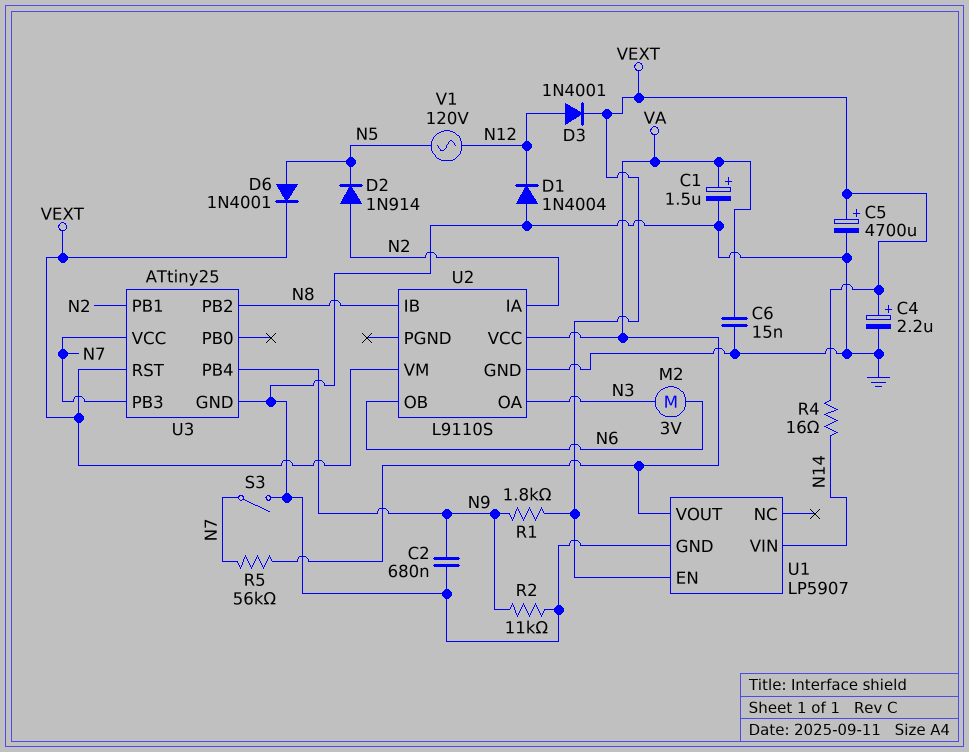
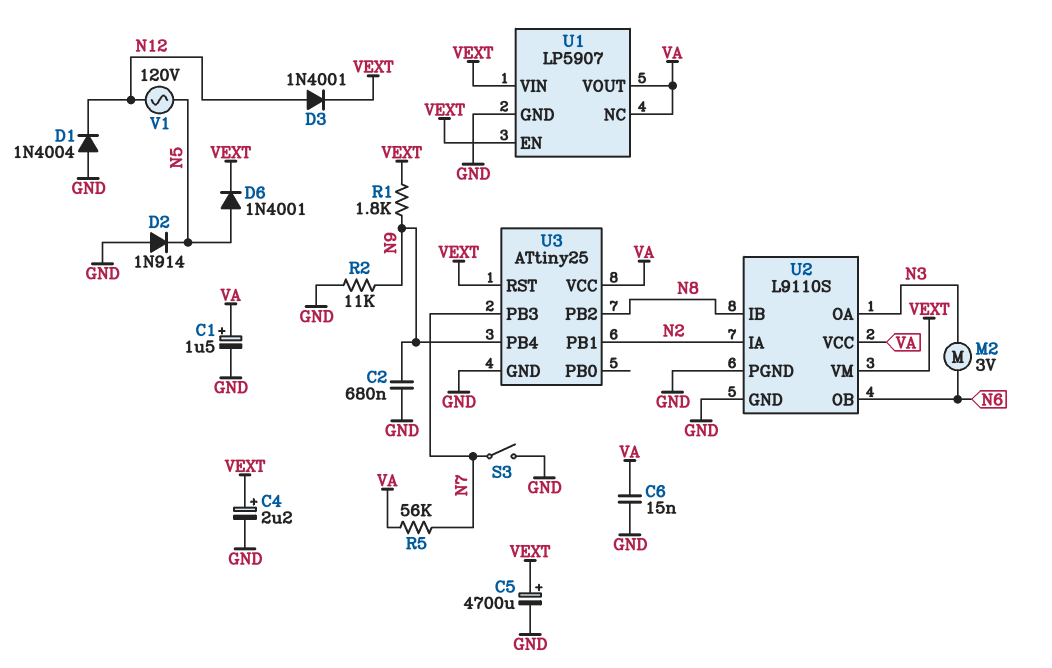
D2: diode 1N914 (A N2, K N5) -> diode 1N914 (A GND, K N5)
R4: 16 (N14, VEXT) -> none
U1 pin NC: none -> VA
U1 pin VIN: N14 -> VEXT
U2 pin PGND: none -> GND
U3 pin VCC: N7 -> VA

